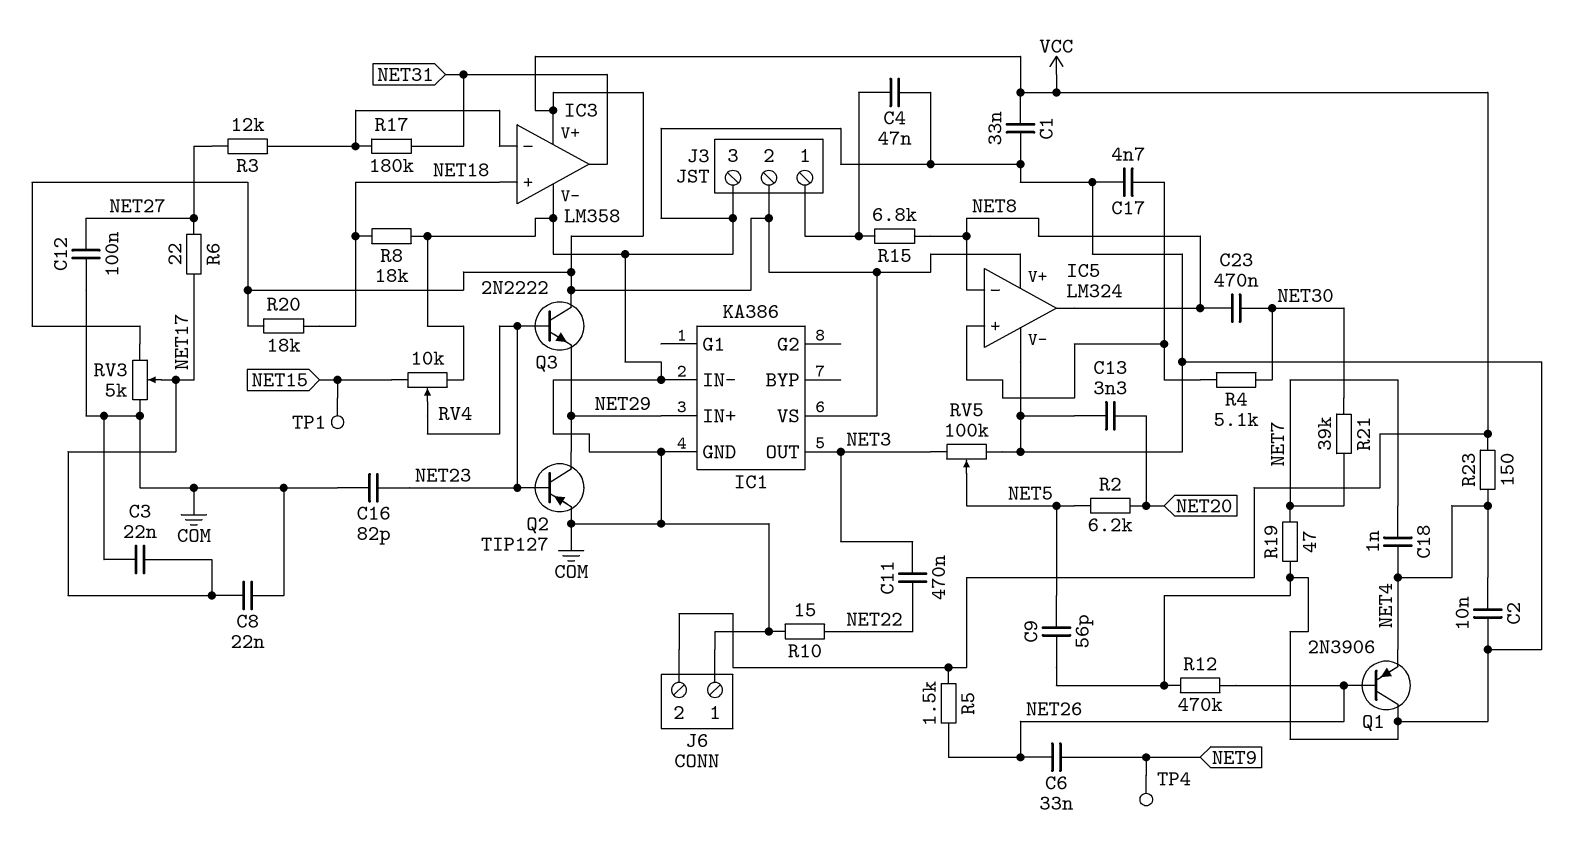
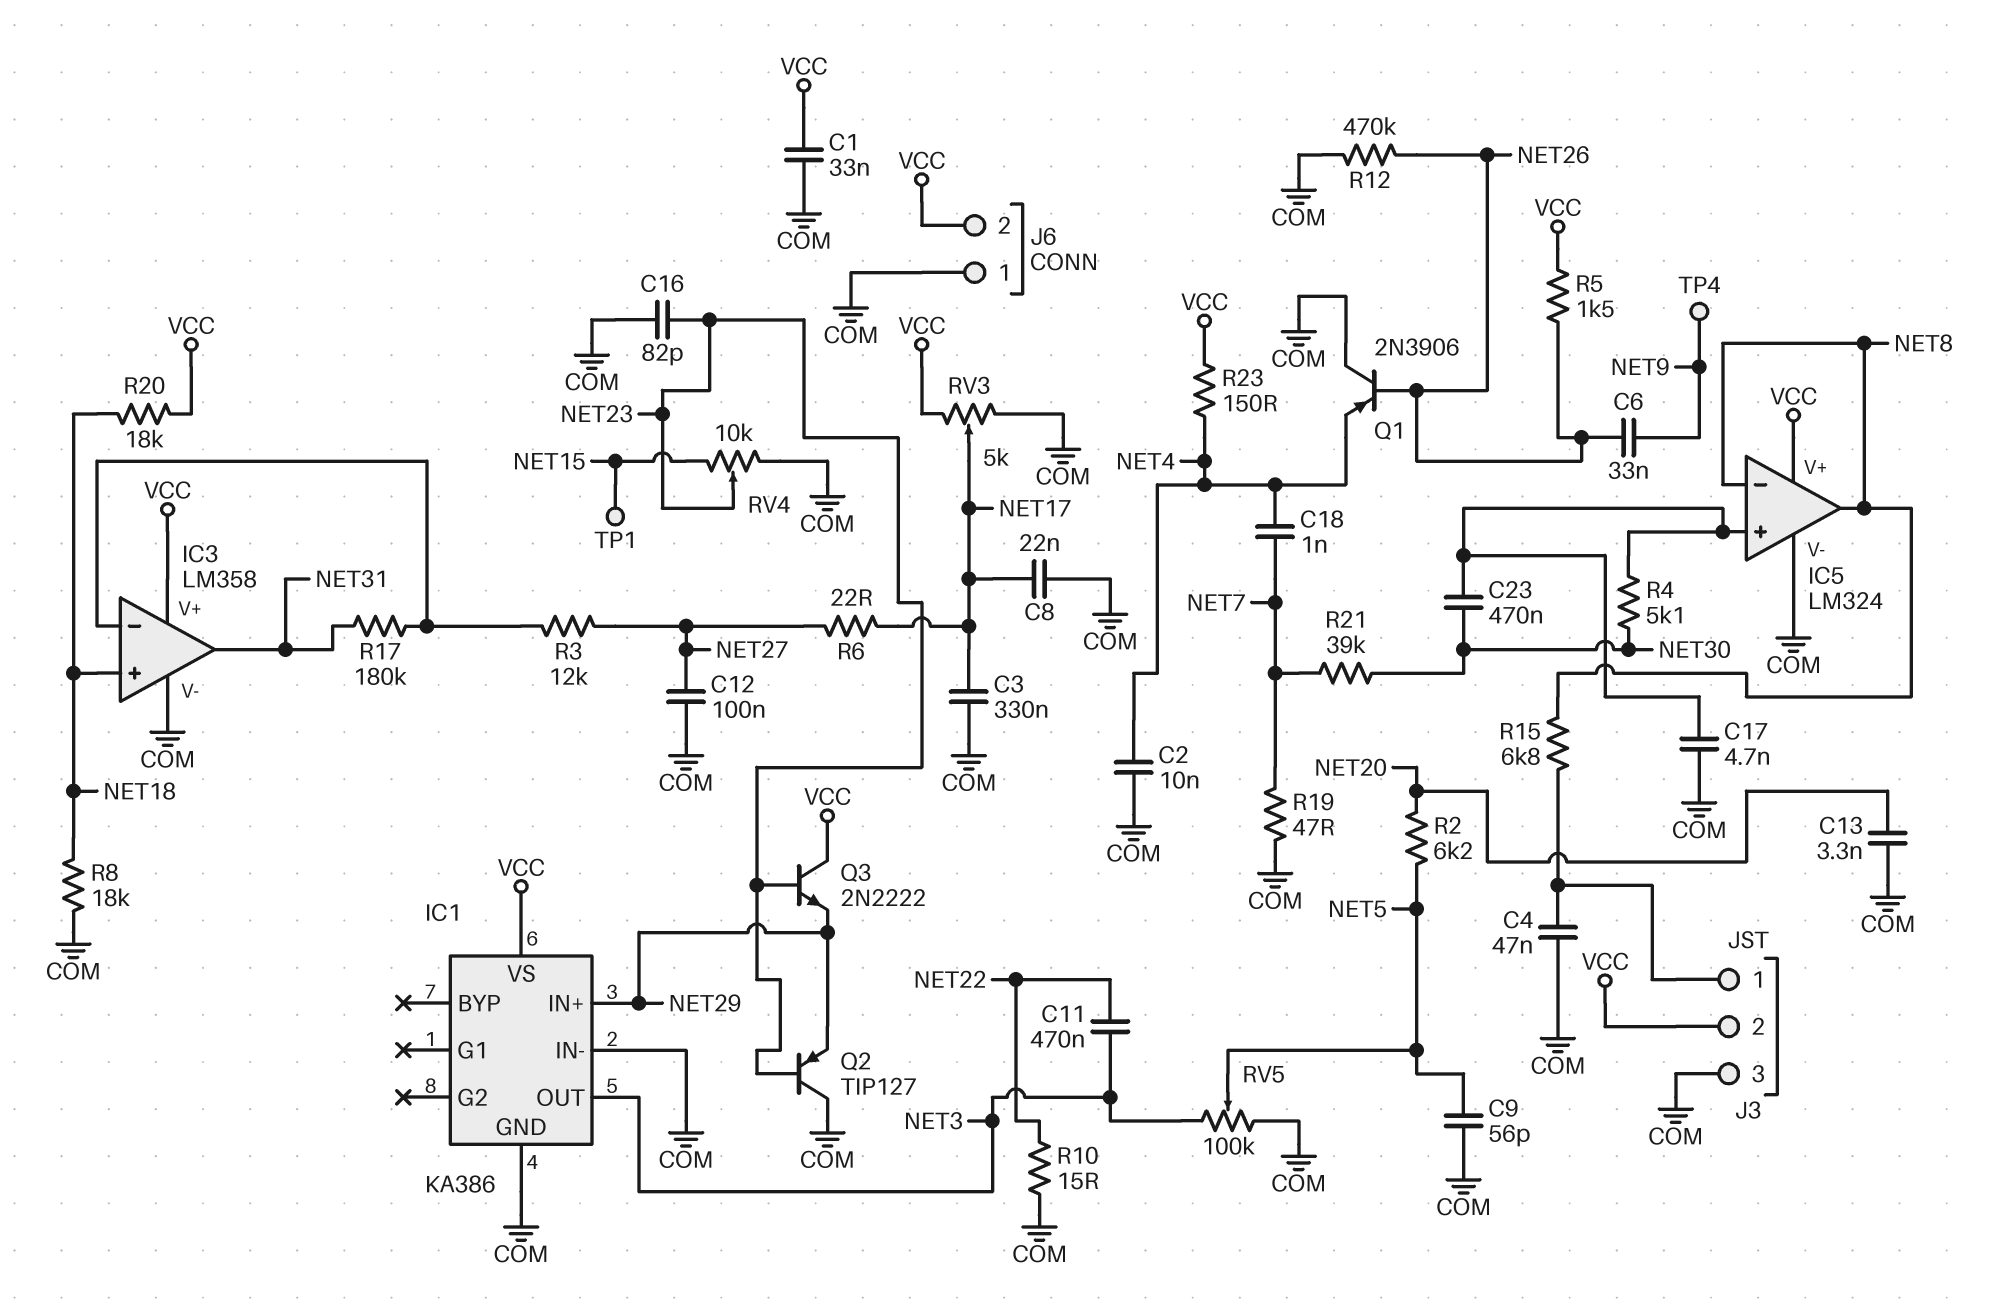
C3: 22nF (COM, NET17) -> 330nF (COM, NET17)
C23: 470nF (NET8, NET30) -> 470nF (IC5/in+, NET30)
Q2: PNP TIP127 (B NET23, C NET29, E COM) -> PNP TIP127 (B NET23, C COM, E NET29)

